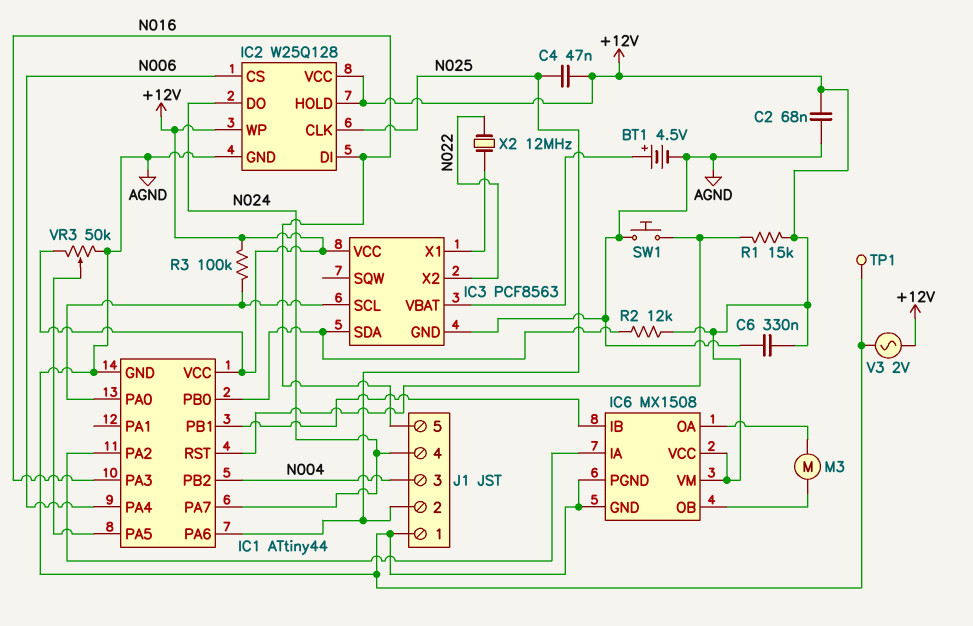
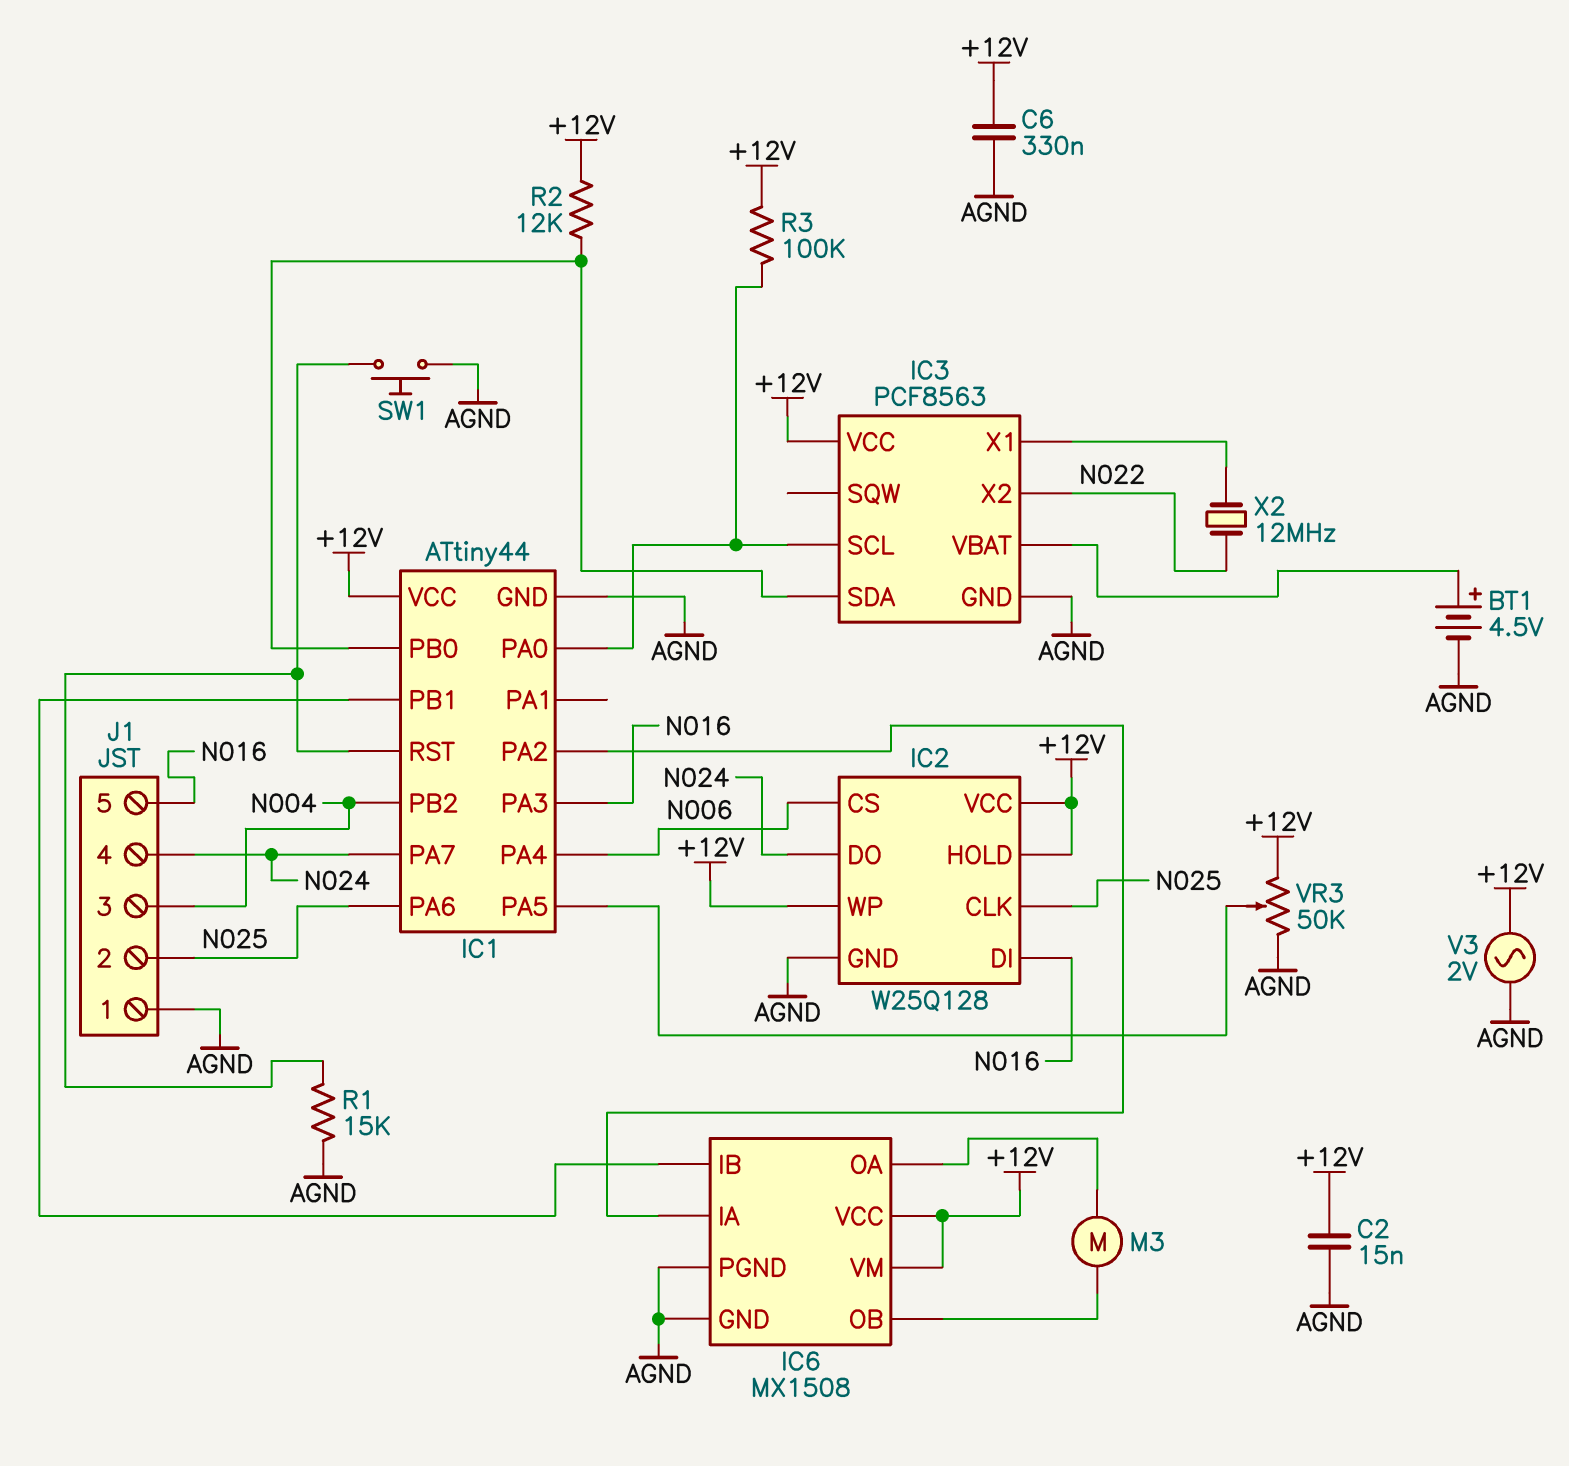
C2: 68nF (+12V, AGND) -> 15nF (+12V, AGND)
C4: 47nF (+12V, N025) -> none
R1: 15k (+12V, IC1/RST) -> 15k (AGND, IC1/RST)
TP1: test point (AGND) -> none

